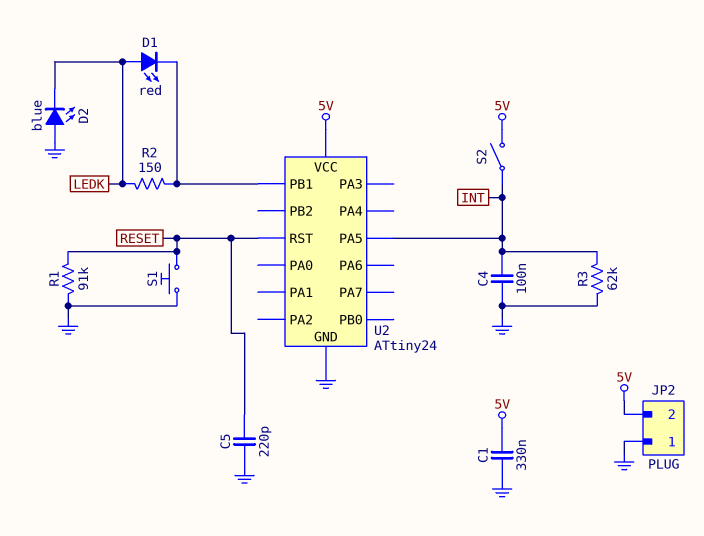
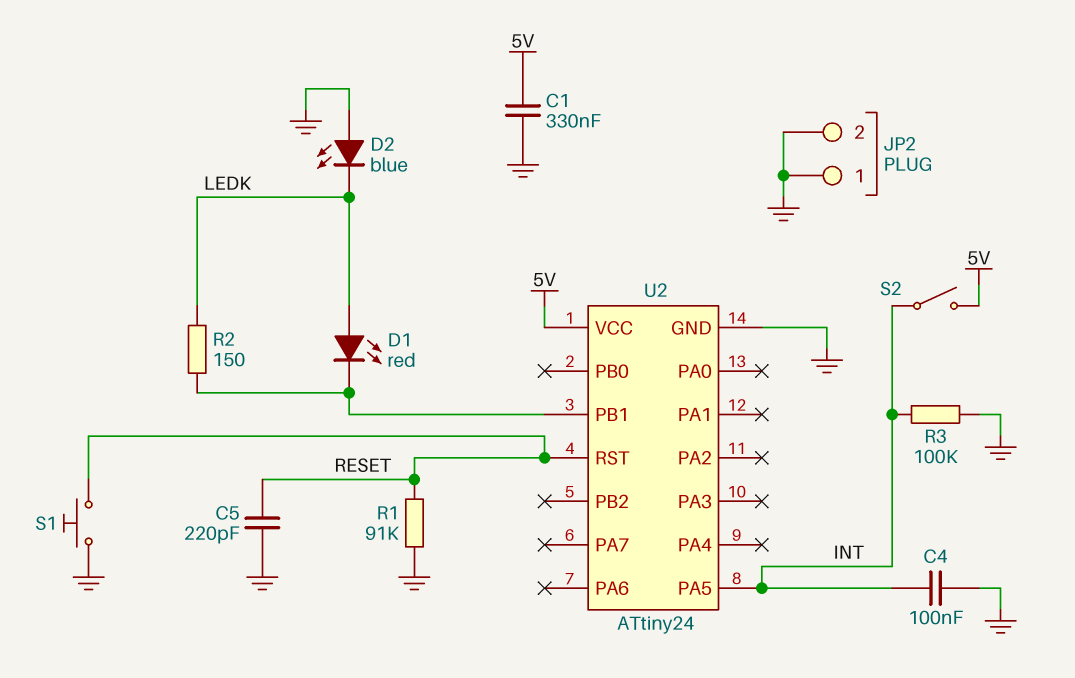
JP2 pin 2: 5V -> GND
R3: 62k (GND, INT) -> 100k (GND, INT)

